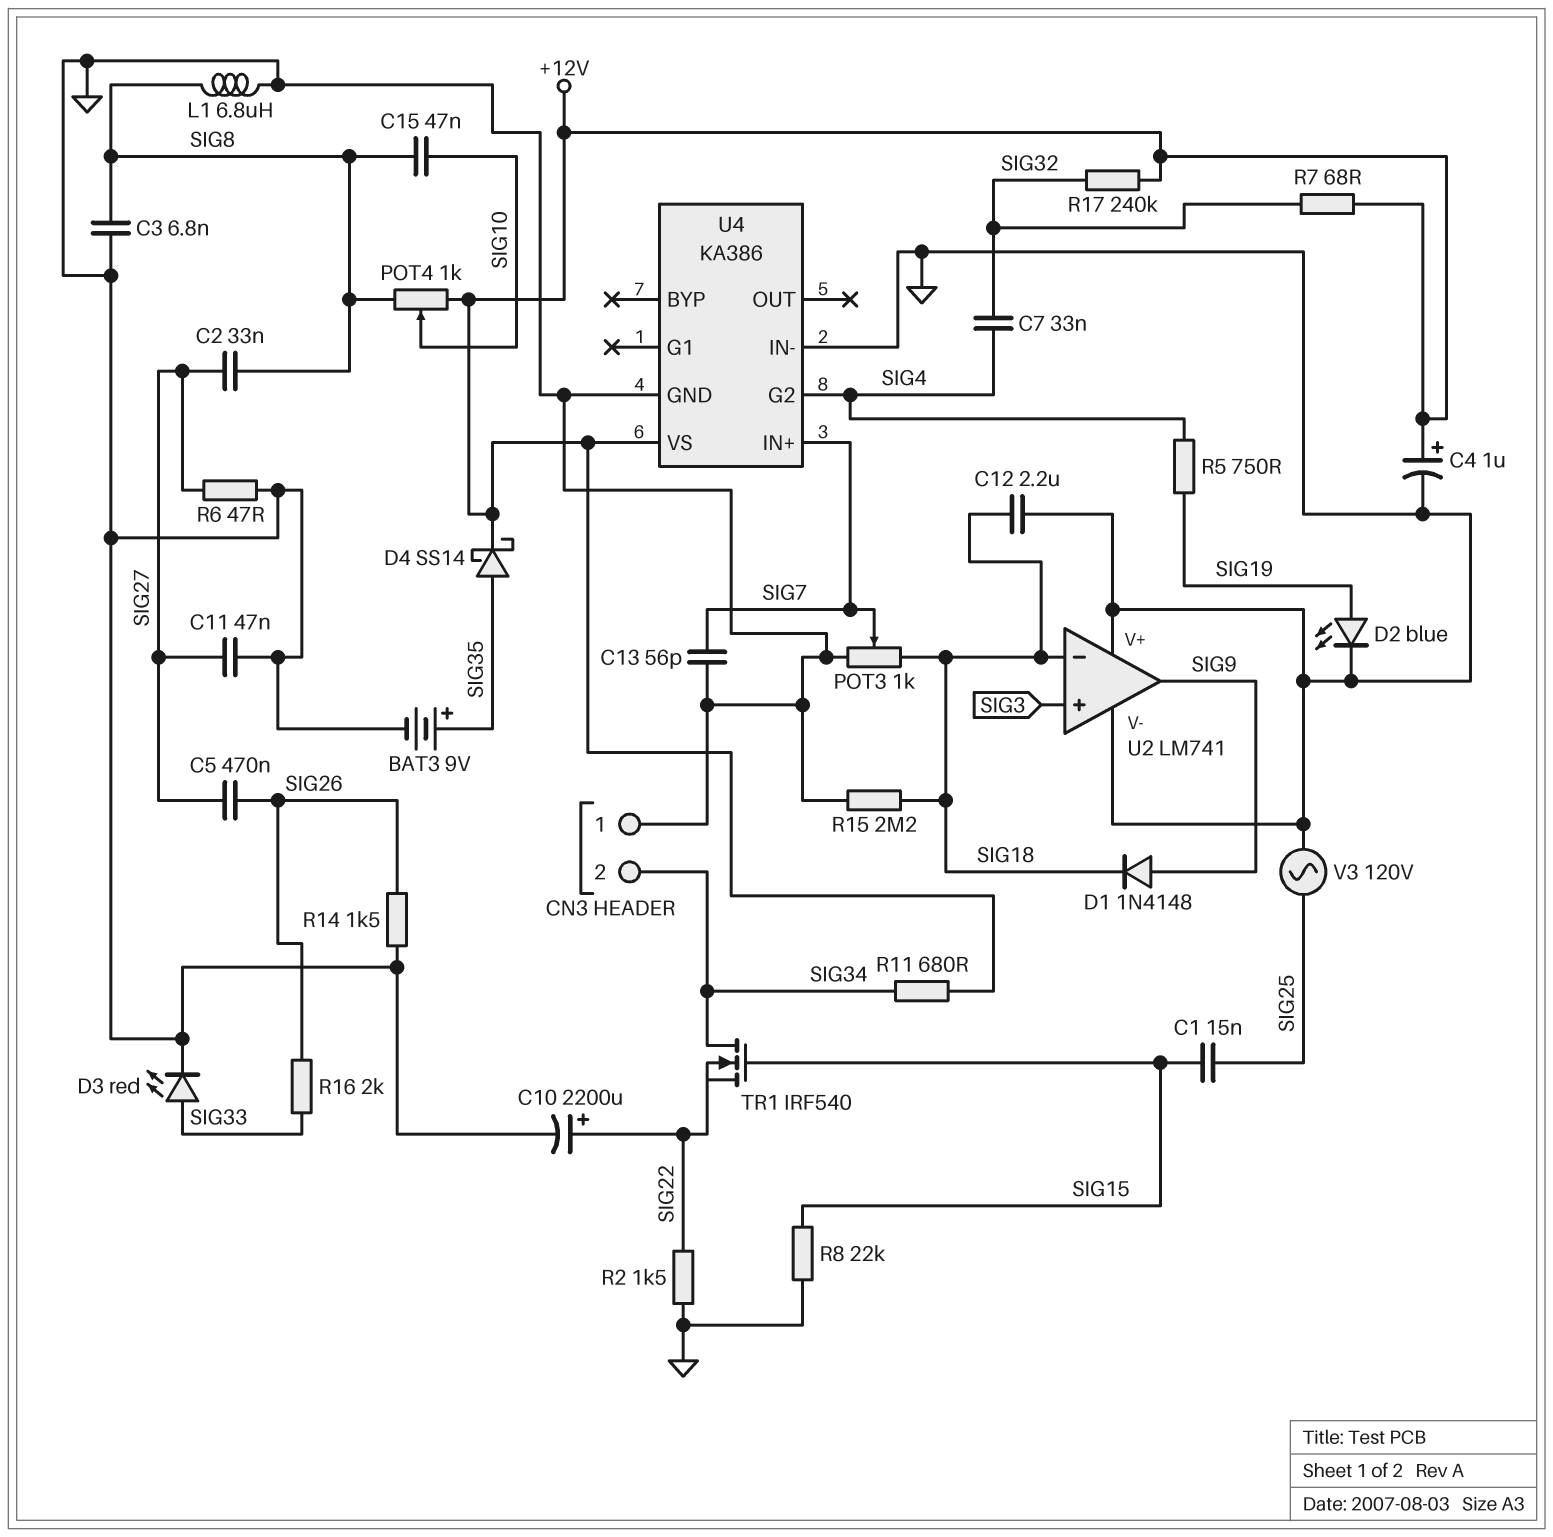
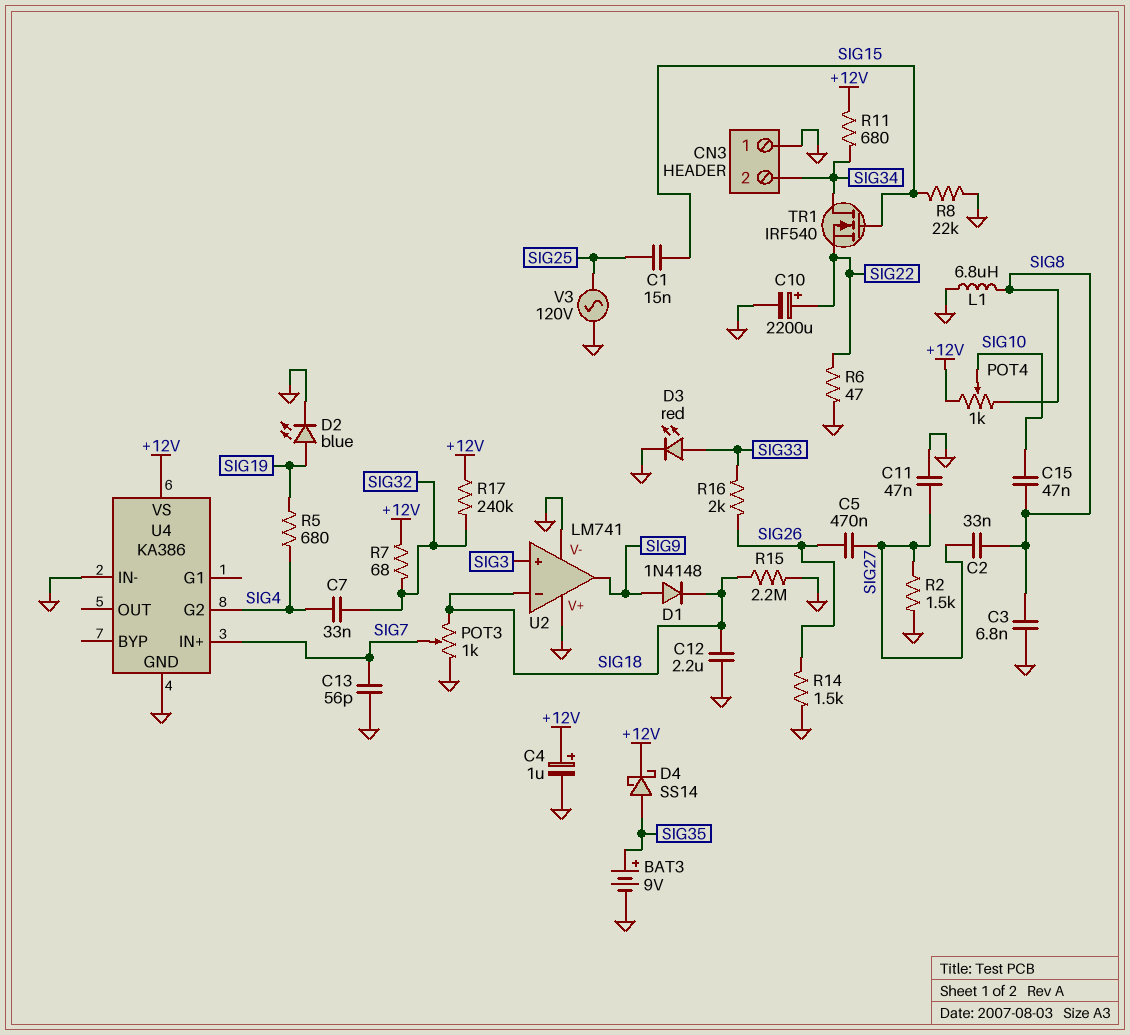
R2: 1.5k (GND, SIG22) -> 1.5k (GND, SIG27)
R5: 750 (SIG4, SIG19) -> 680 (SIG4, SIG19)
R6: 47 (GND, SIG27) -> 47 (GND, SIG22)

